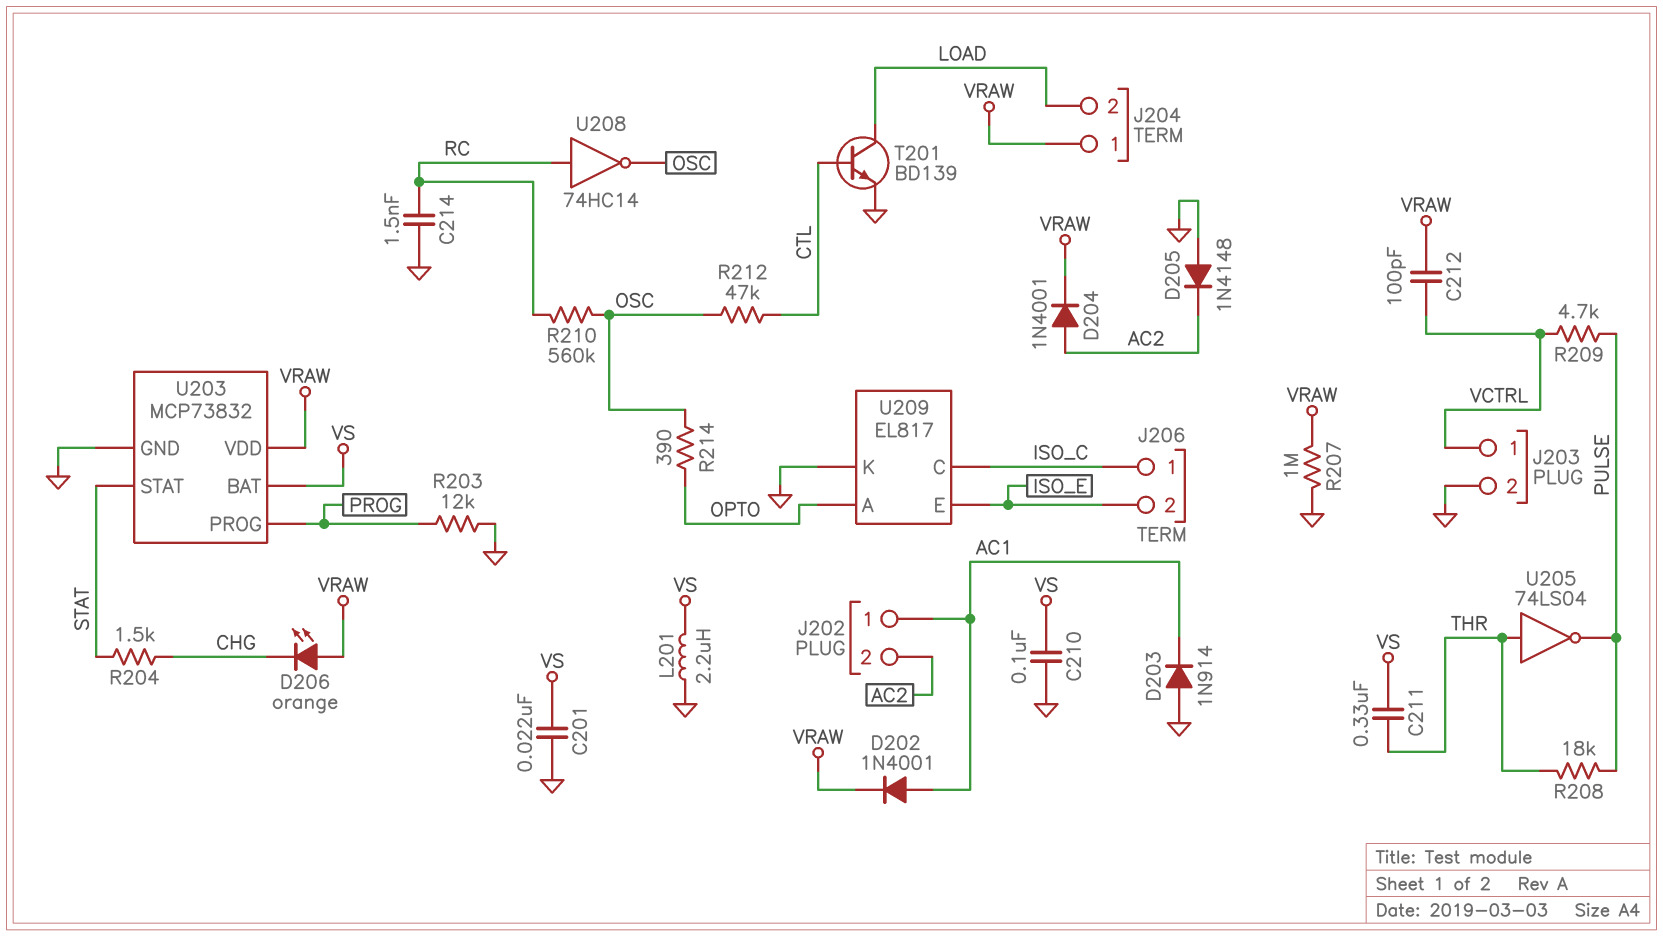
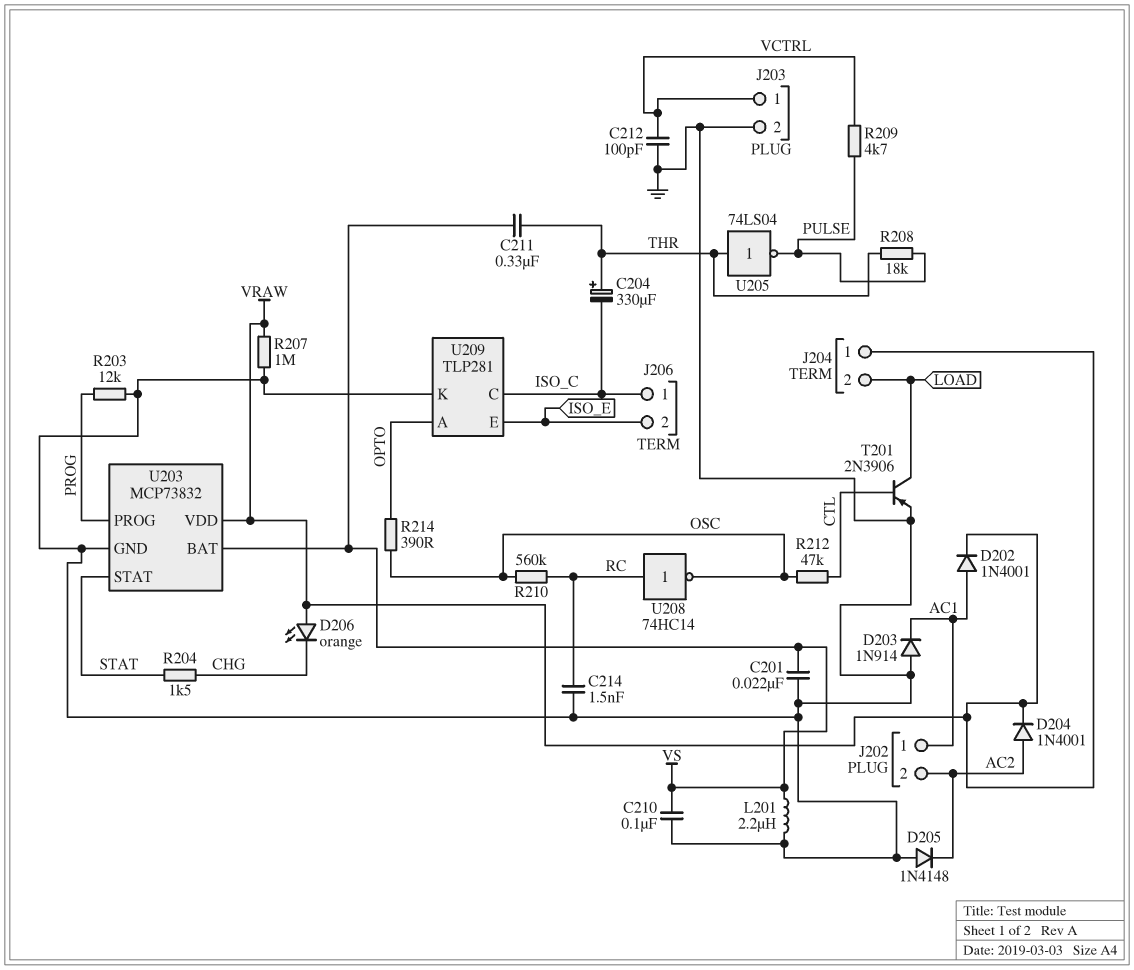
C204: none -> 330uF (plus THR, minus ISO_C)
C212: 100pF (VCTRL, VRAW) -> 100pF (GND, VCTRL)
T201: NPN BD139 (B CTL, C LOAD, E GND) -> PNP 2N3906 (B CTL, C LOAD, E GND)
U209: EL817 -> TLP281

